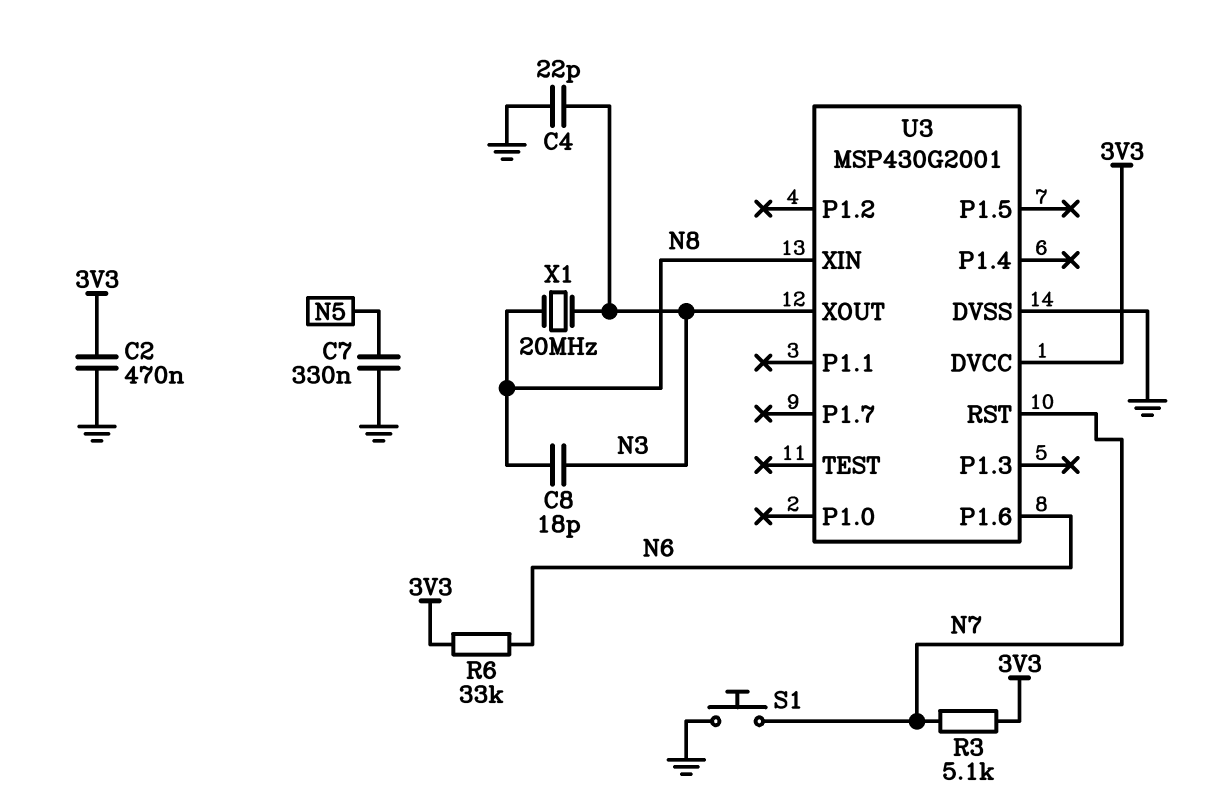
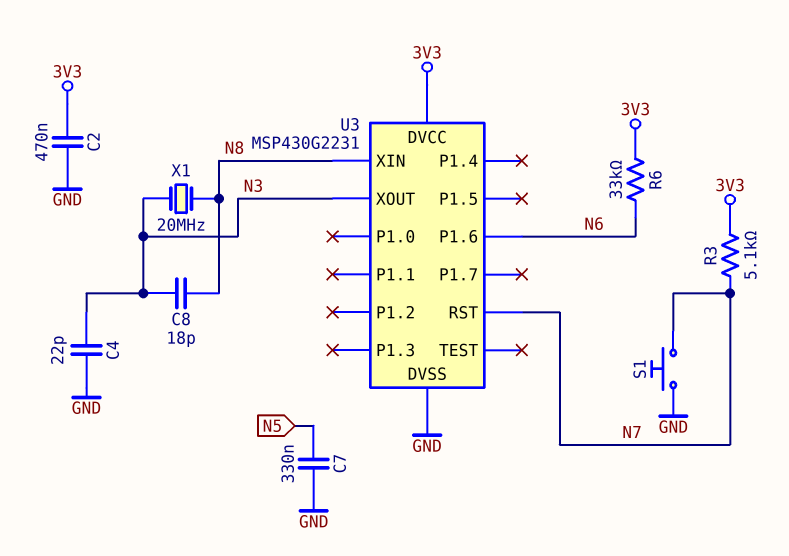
U3: MSP430G2001 -> MSP430G2231

